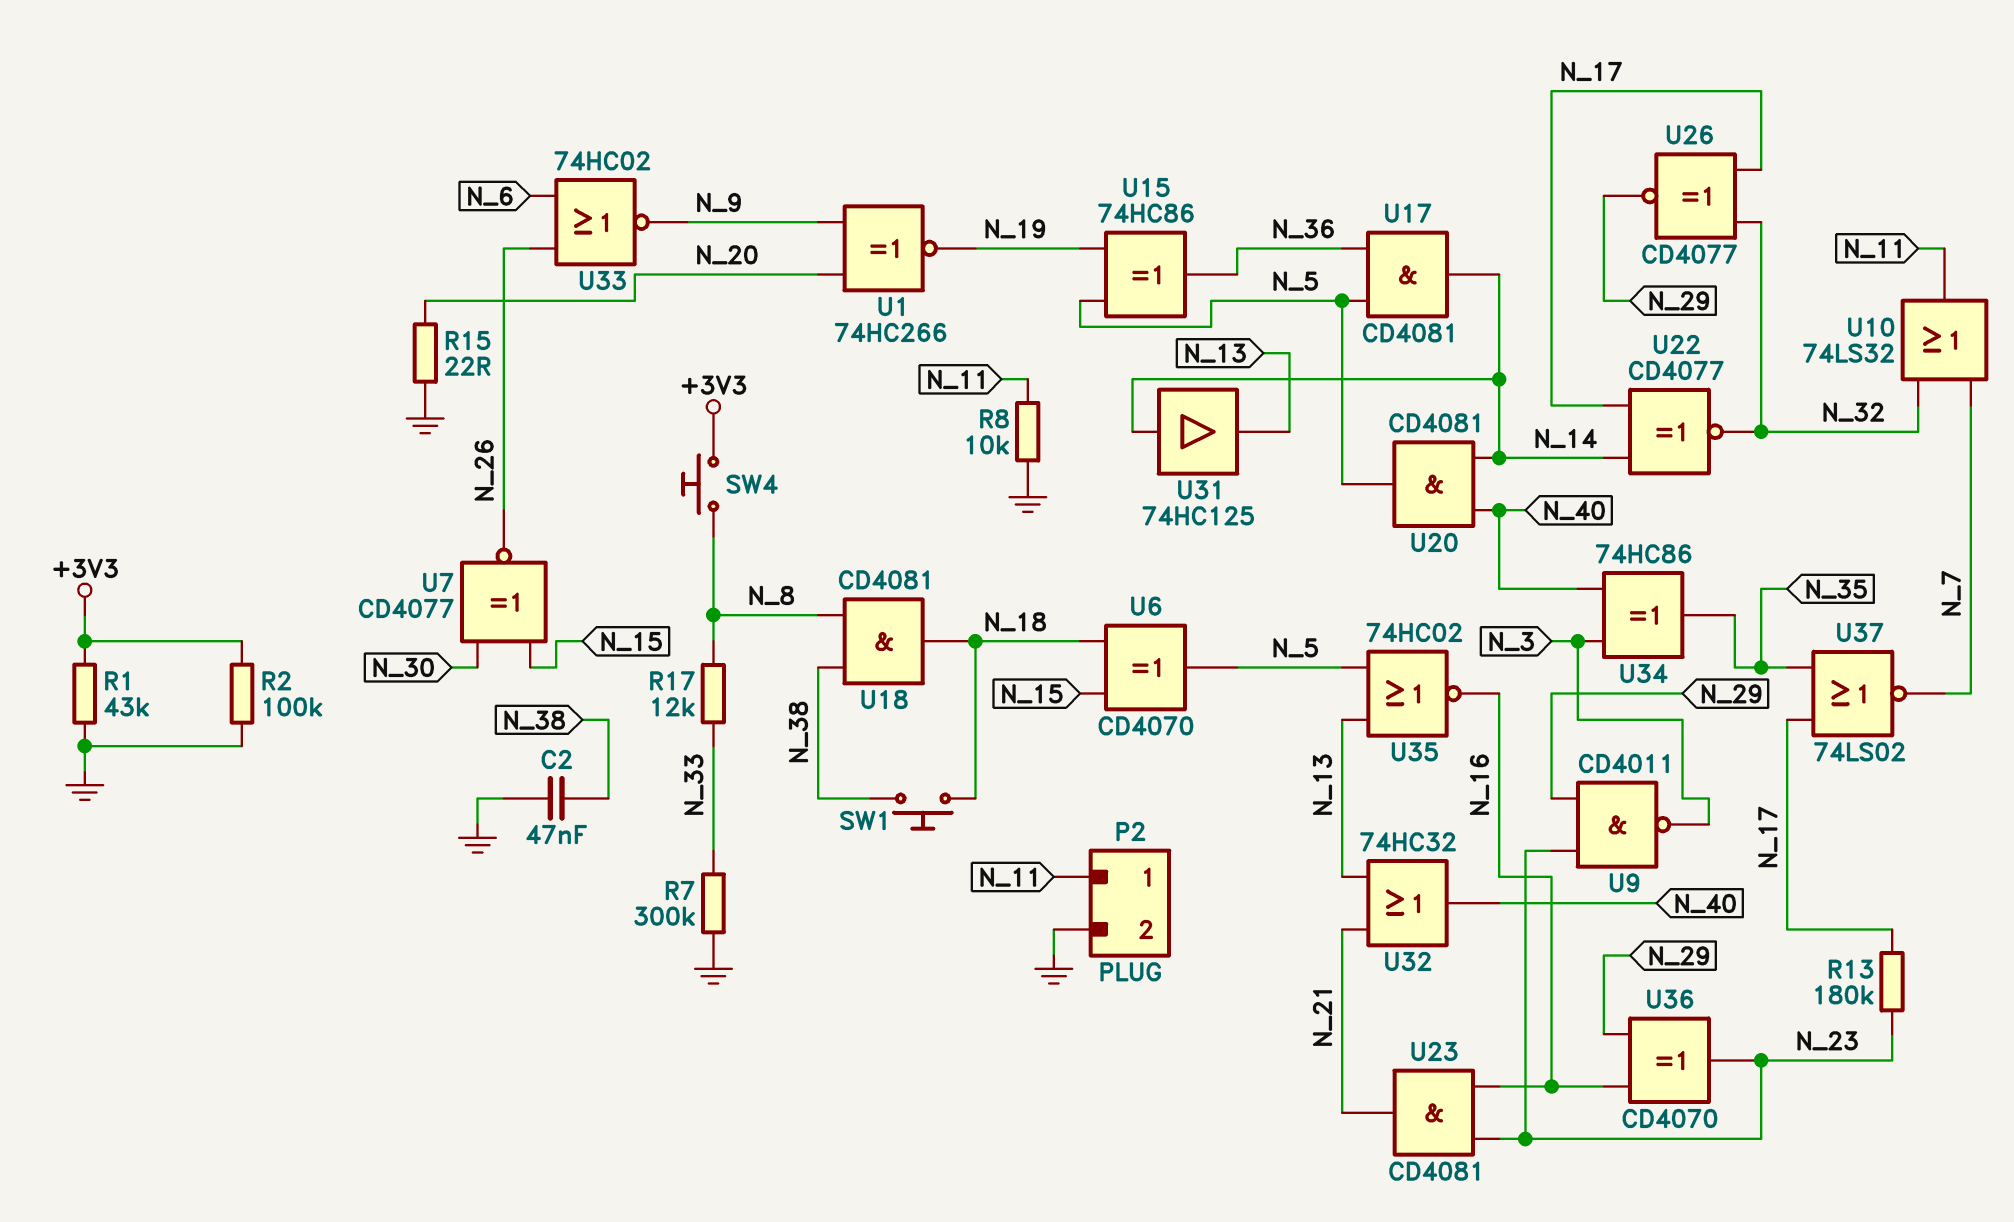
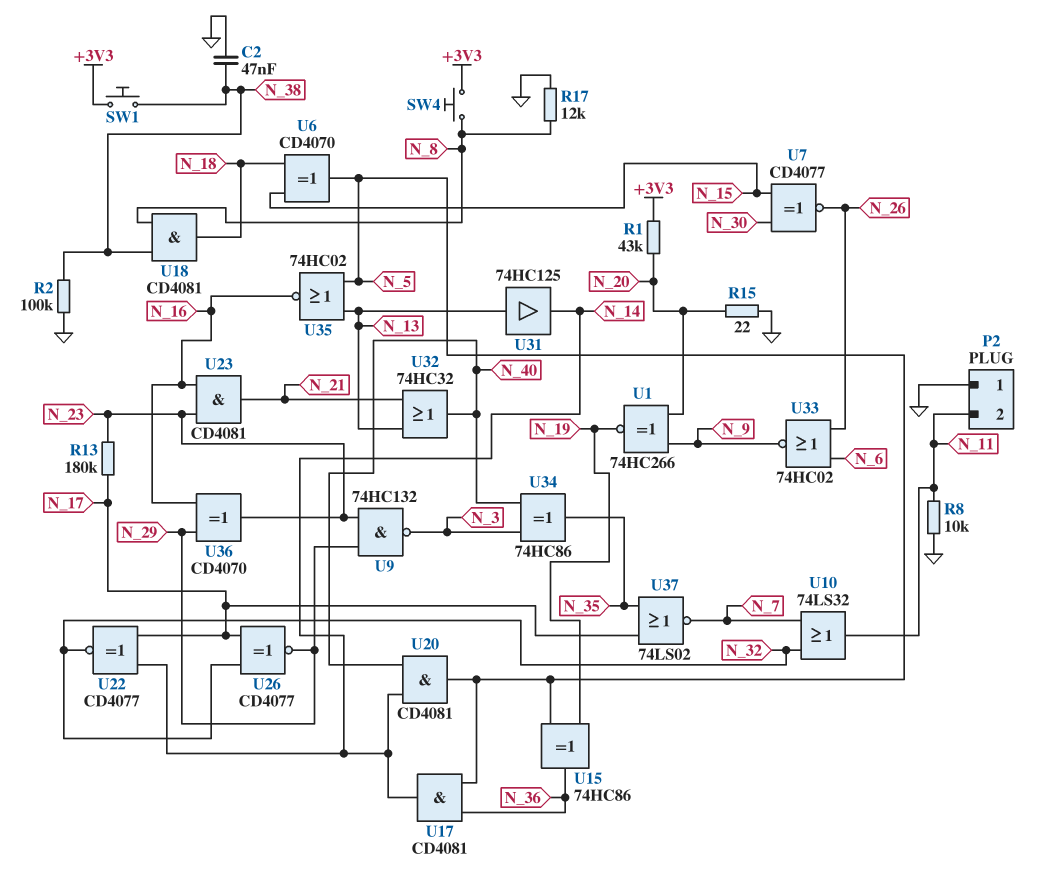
P2 pin 1: N_11 -> GND
P2 pin 2: GND -> N_11
R1: 43k (+3V3, GND) -> 43k (+3V3, N_20)
R2: 100k (+3V3, GND) -> 100k (GND, N_38)
R7: 300k (GND, N_33) -> none
R17: 12k (N_8, N_33) -> 12k (GND, N_8)
SW1: button (N_18, N_38) -> button (+3V3, N_38)
U9: NAND CD4011 (in N_23, in N_29, out N_3) -> NAND 74HC132 (in N_23, in N_29, out N_3)
U31: buffer 74HC125 (in N_14, out N_13) -> buffer 74HC125 (in N_13, out N_14)

